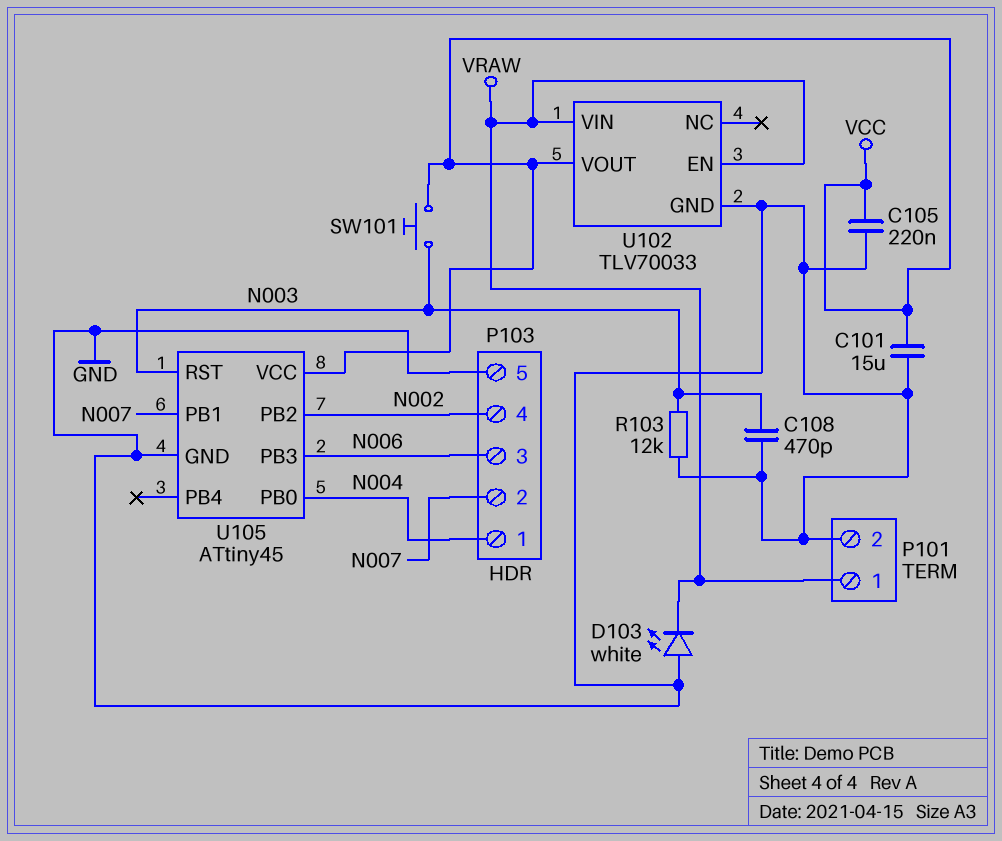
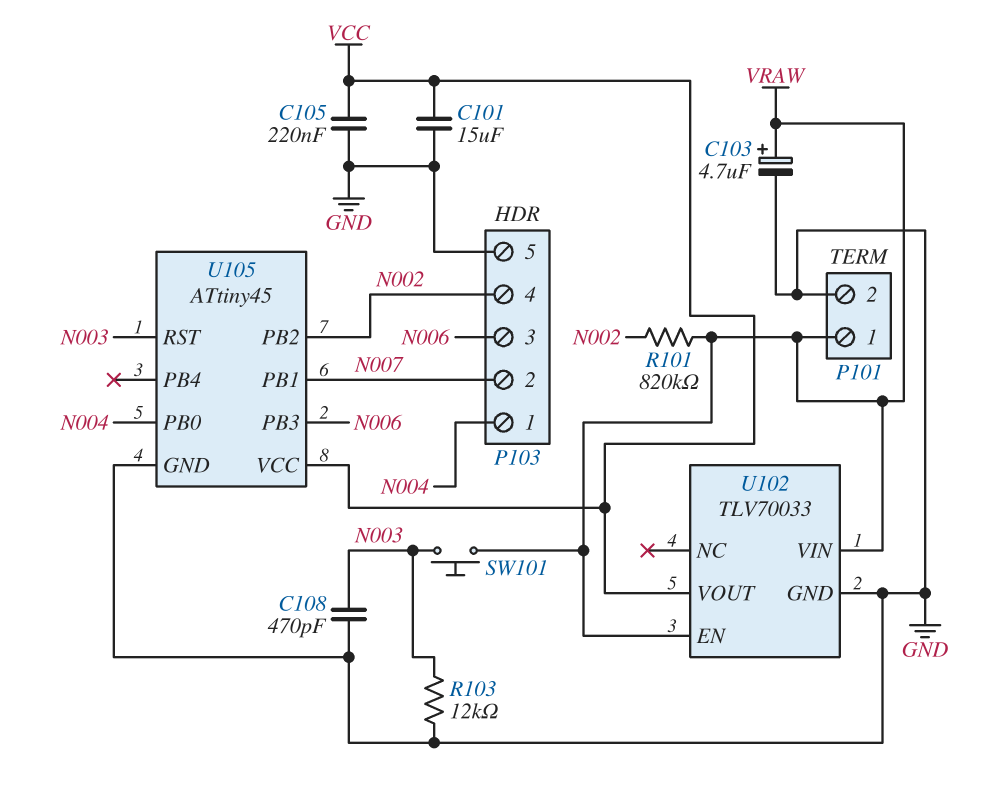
C103: none -> 4.7uF (plus VRAW, minus GND)
D103: LED white (A GND, K VRAW) -> none
R101: none -> 820k (N002, VRAW)
SW101: button (N003, VCC) -> button (N003, VRAW)

